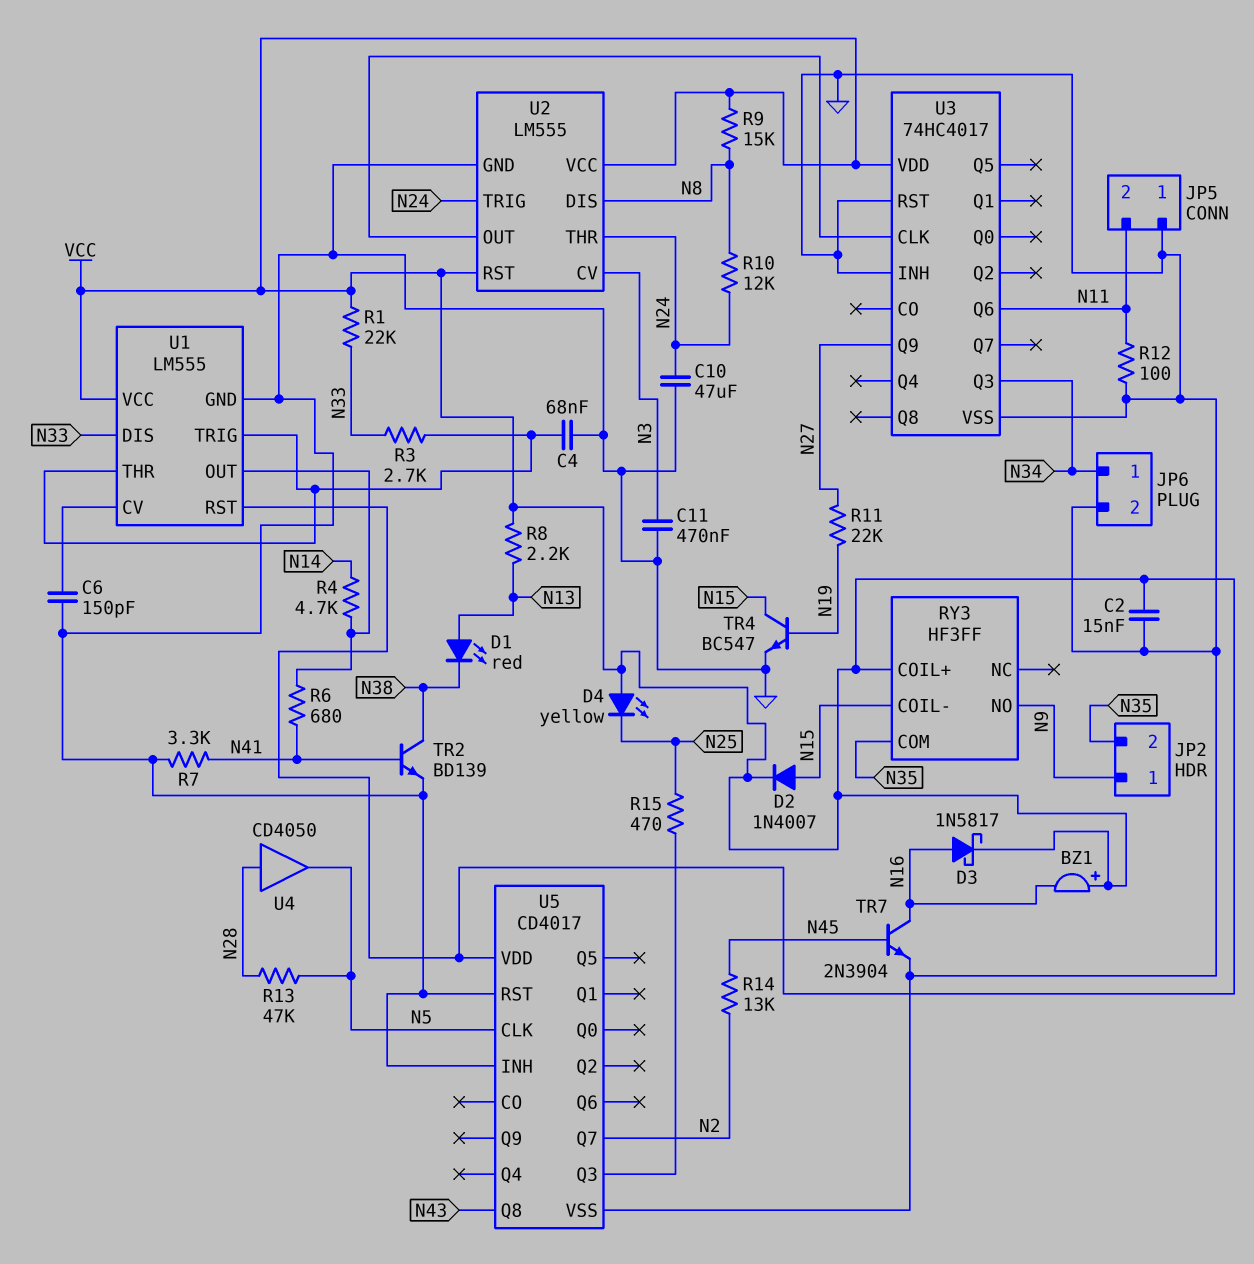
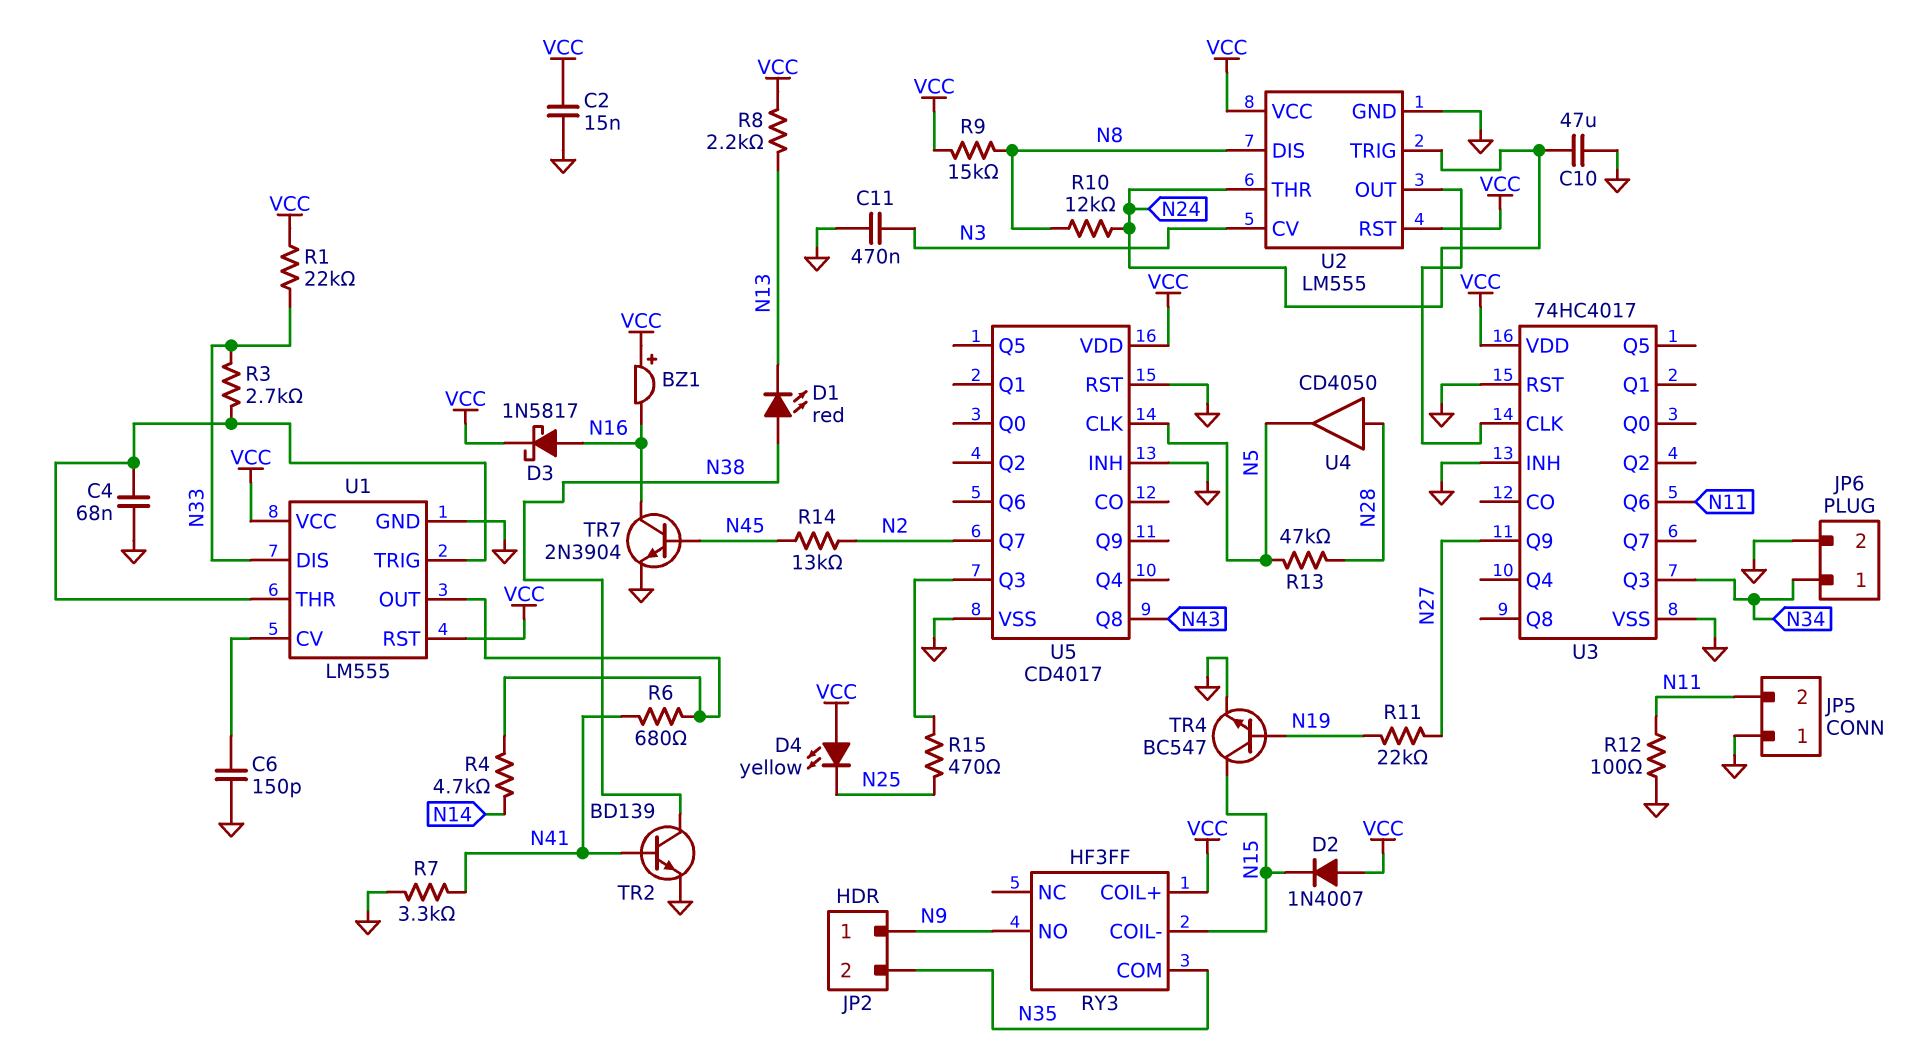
D1: LED red (A N13, K N38) -> LED red (A N38, K N13)
D2: diode 1N4007 (A N15, K VCC) -> diode 1N4007 (A VCC, K N15)

